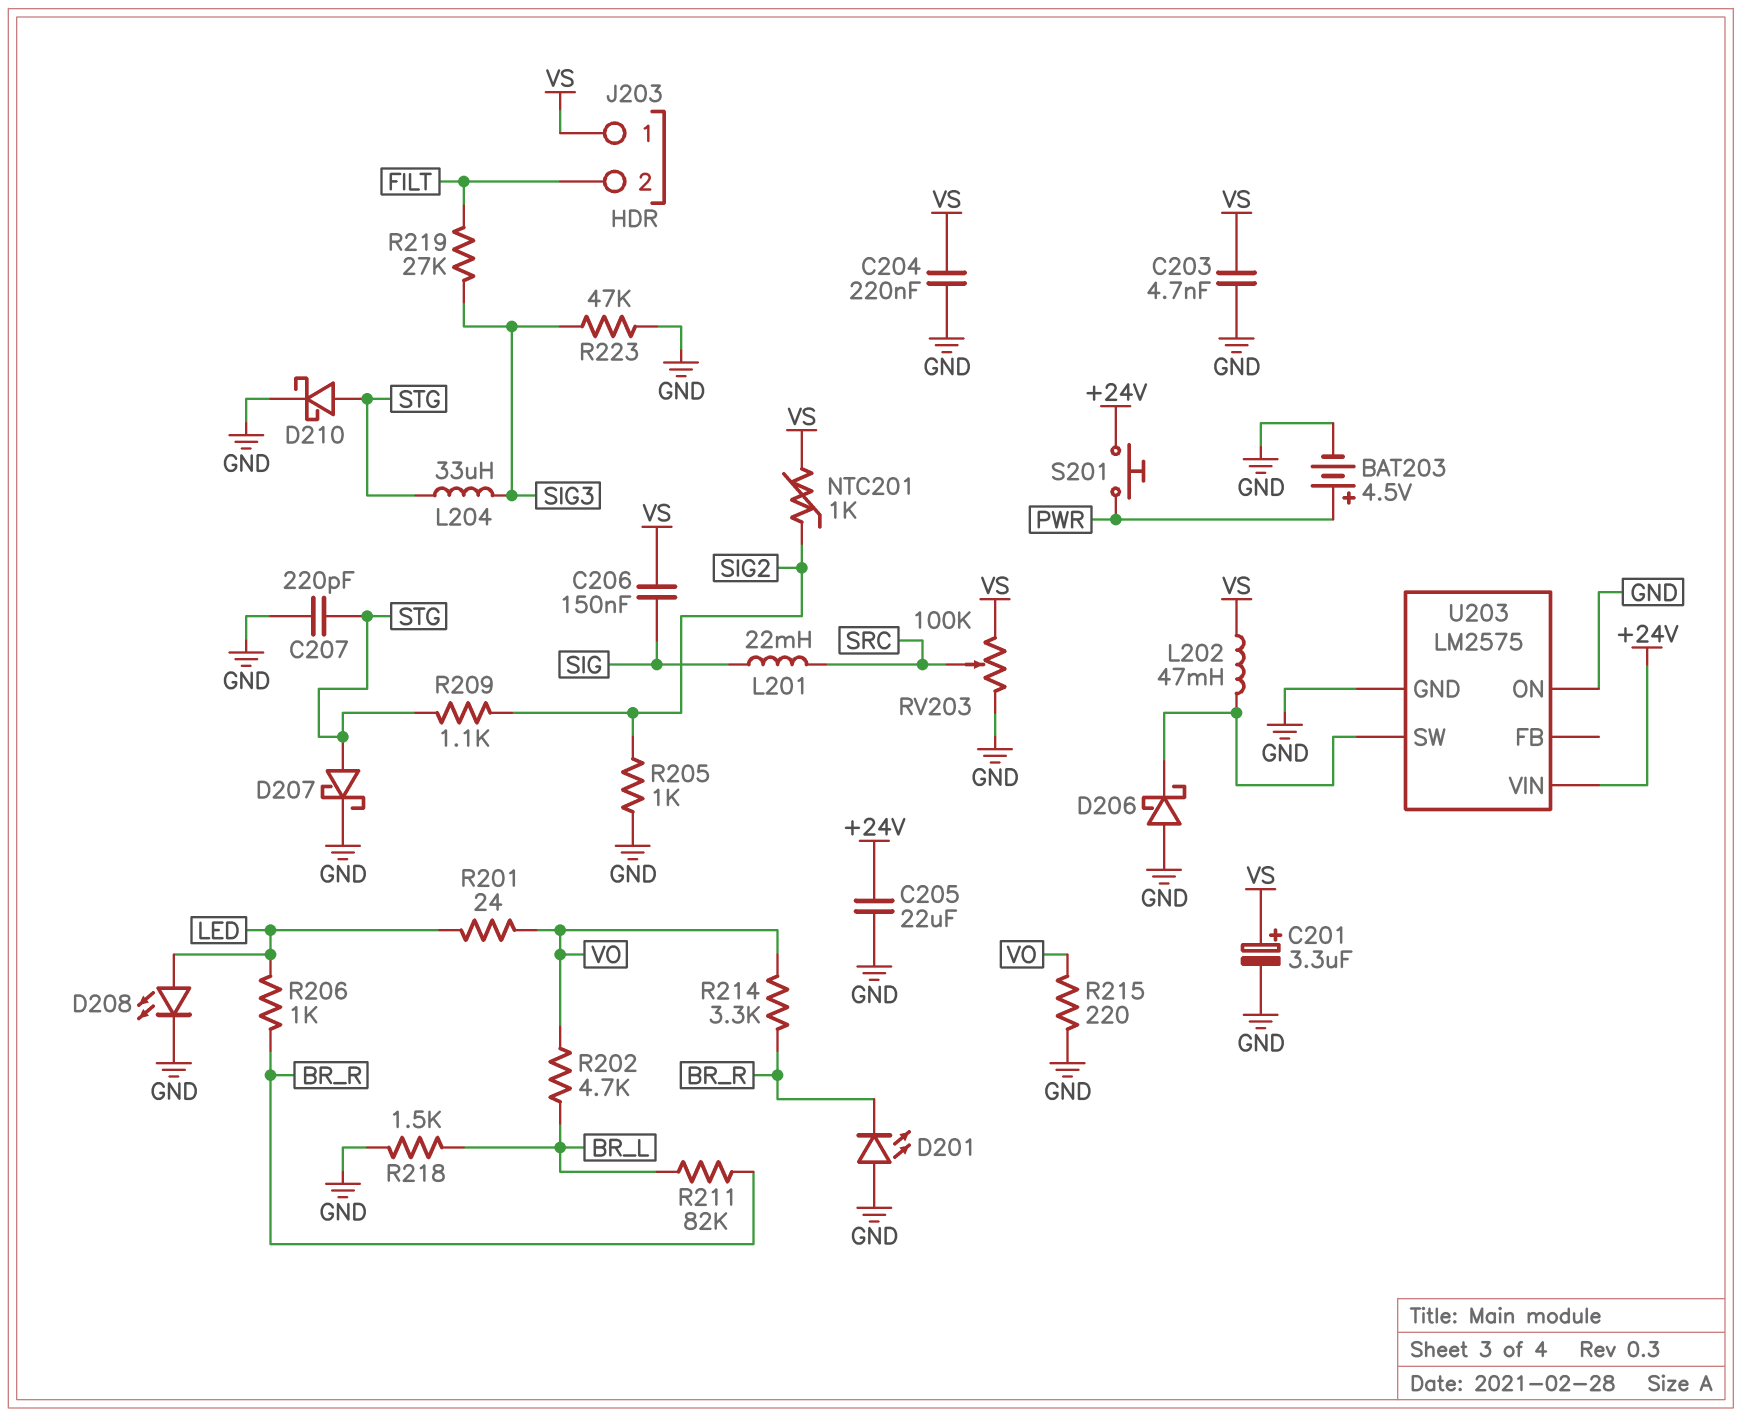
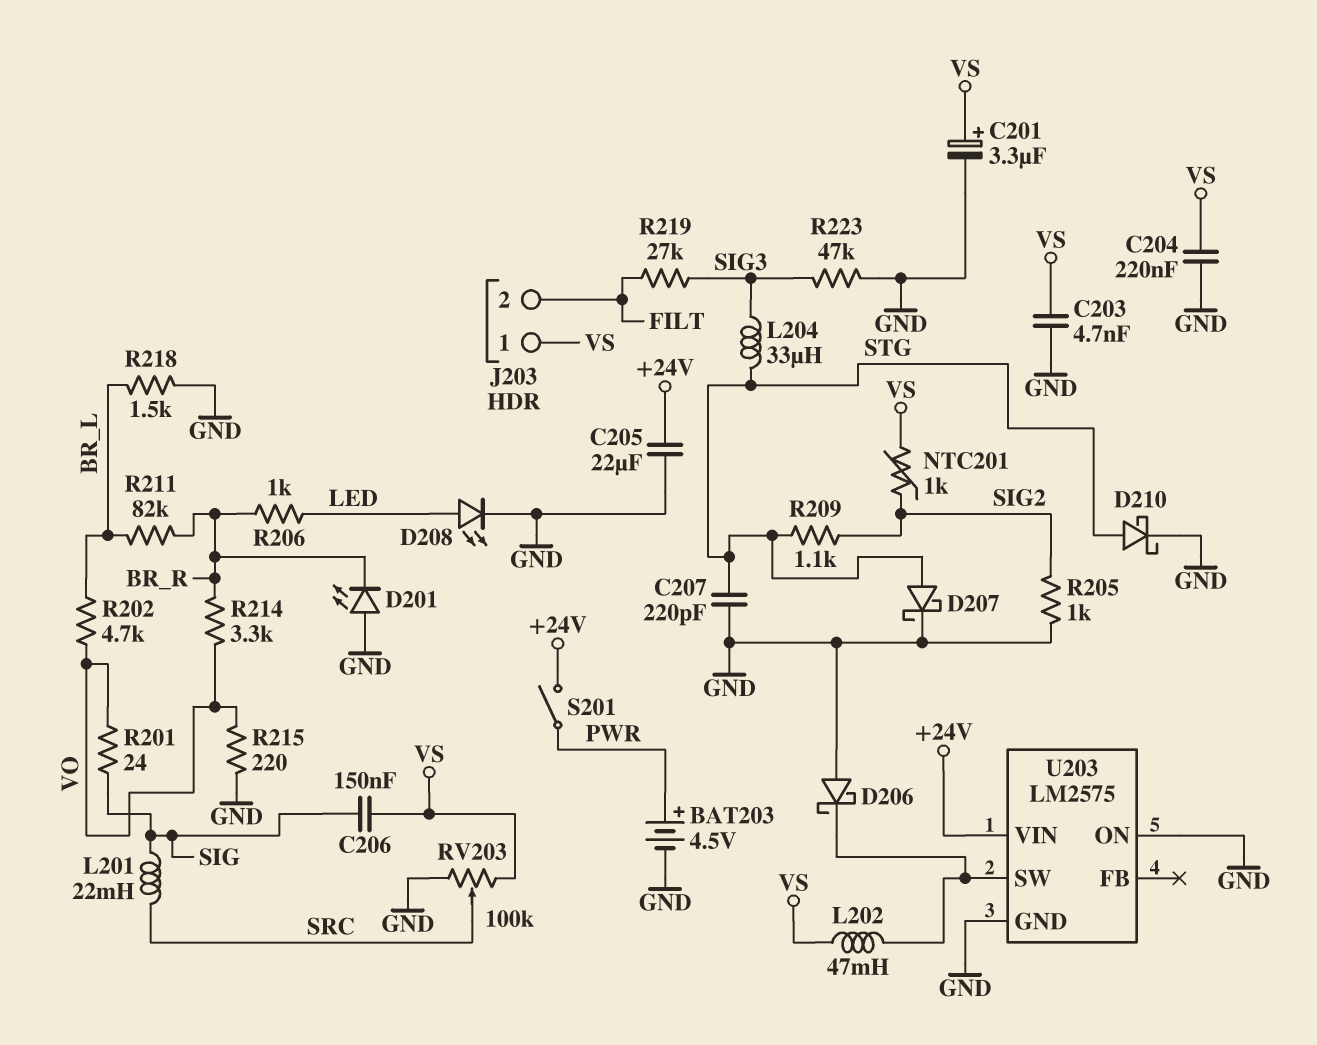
R201: 24 (LED, VO) -> 24 (SIG, VO)
S201: button (+24V, PWR) -> switch (+24V, PWR)

